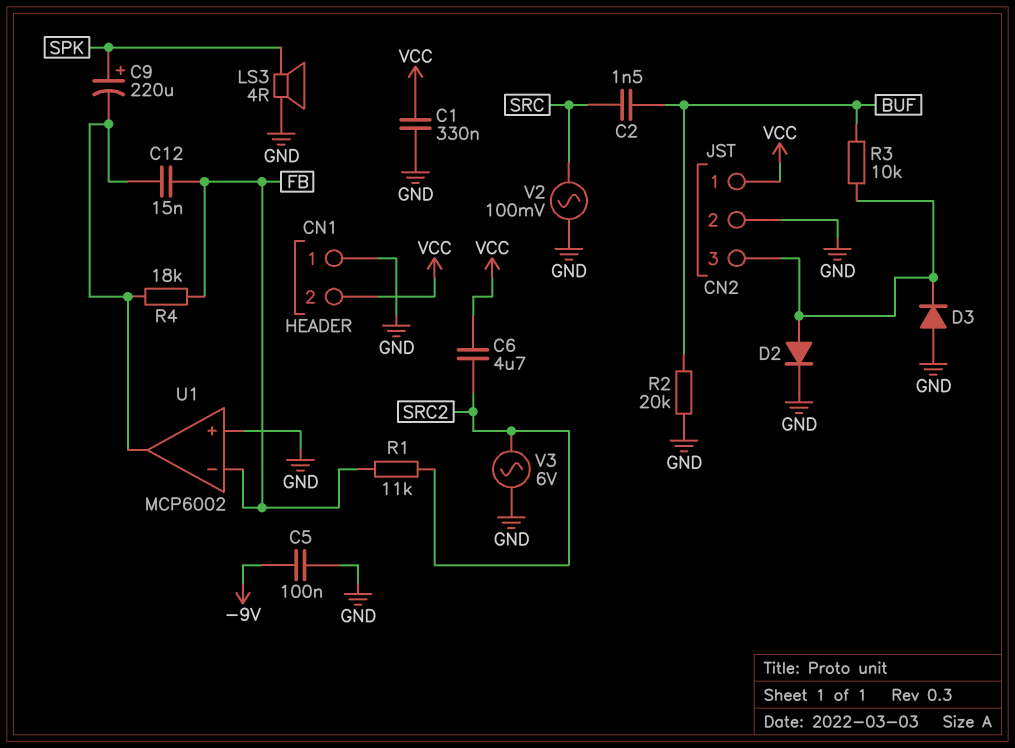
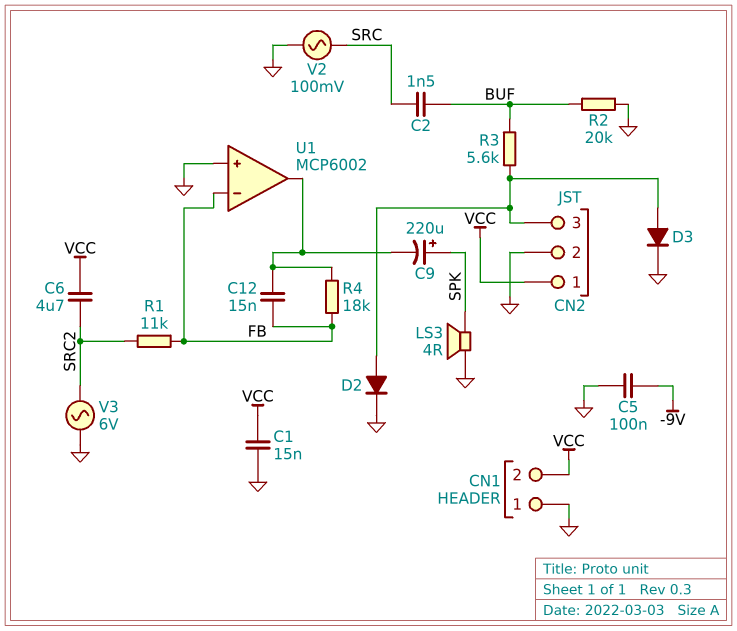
C1: 330nF (GND, VCC) -> 15nF (GND, VCC)
D3: diode (A GND, K CN2/3) -> diode (A CN2/3, K GND)
R3: 10k (BUF, CN2/3) -> 5.6k (BUF, CN2/3)

